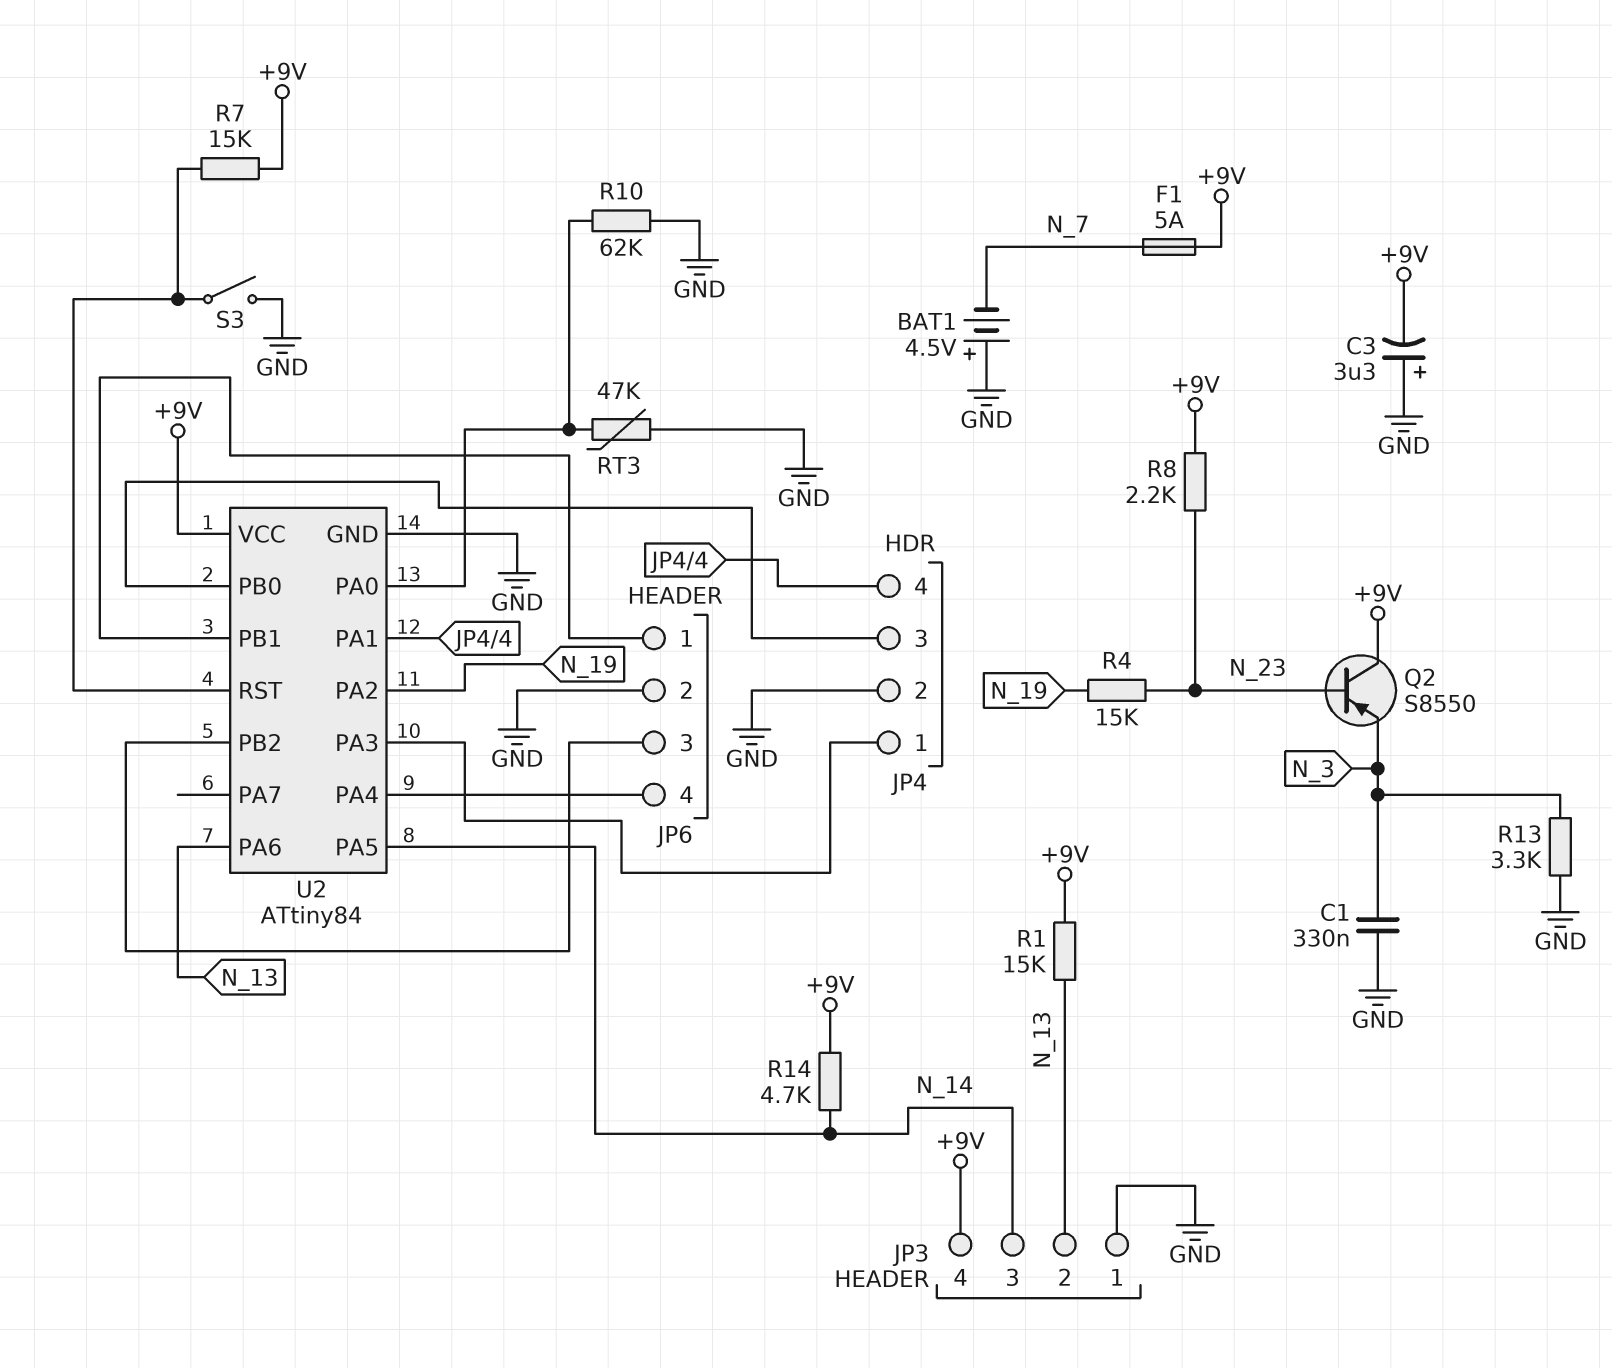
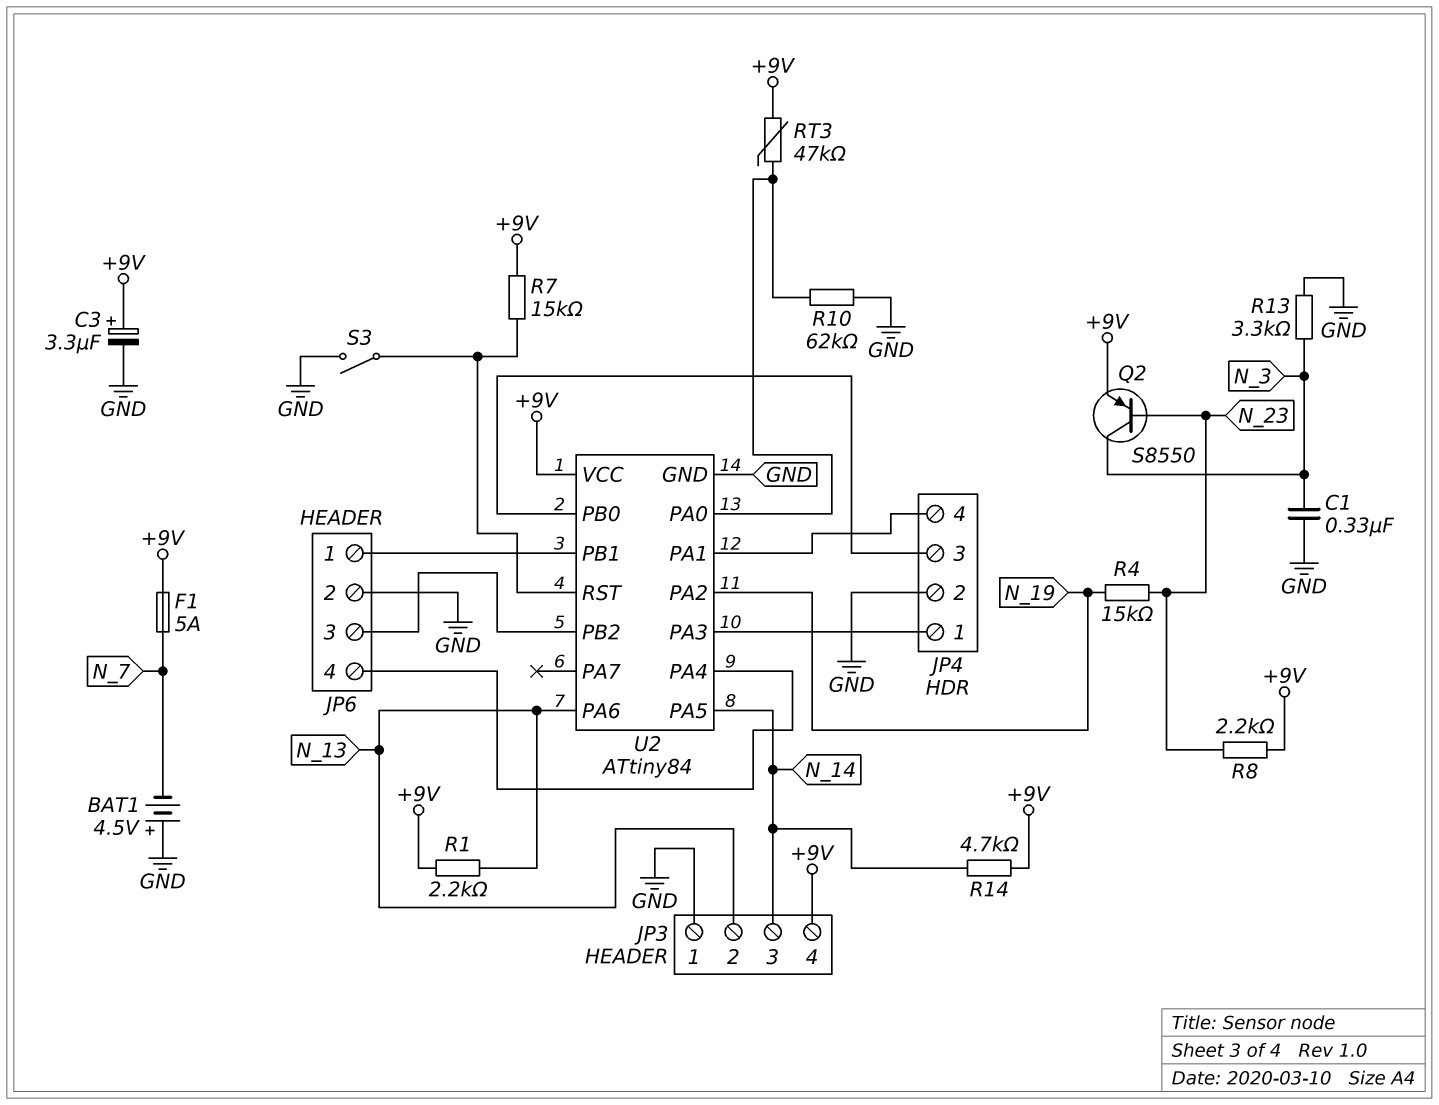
C3: 3.3uF (plus GND, minus +9V) -> 3.3uF (plus +9V, minus GND)
Q2: PNP S8550 (B N_23, C +9V, E N_3) -> PNP S8550 (B N_23, C N_3, E +9V)
R1: 15k (+9V, N_13) -> 2.2k (+9V, N_13)
RT3: 47k (GND, U2/PA0) -> 47k (+9V, U2/PA0)

